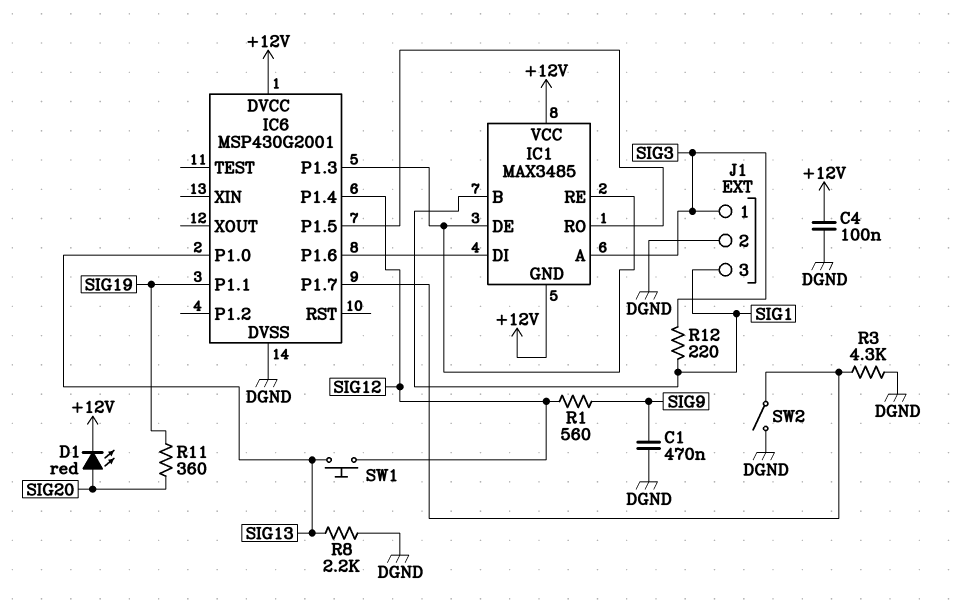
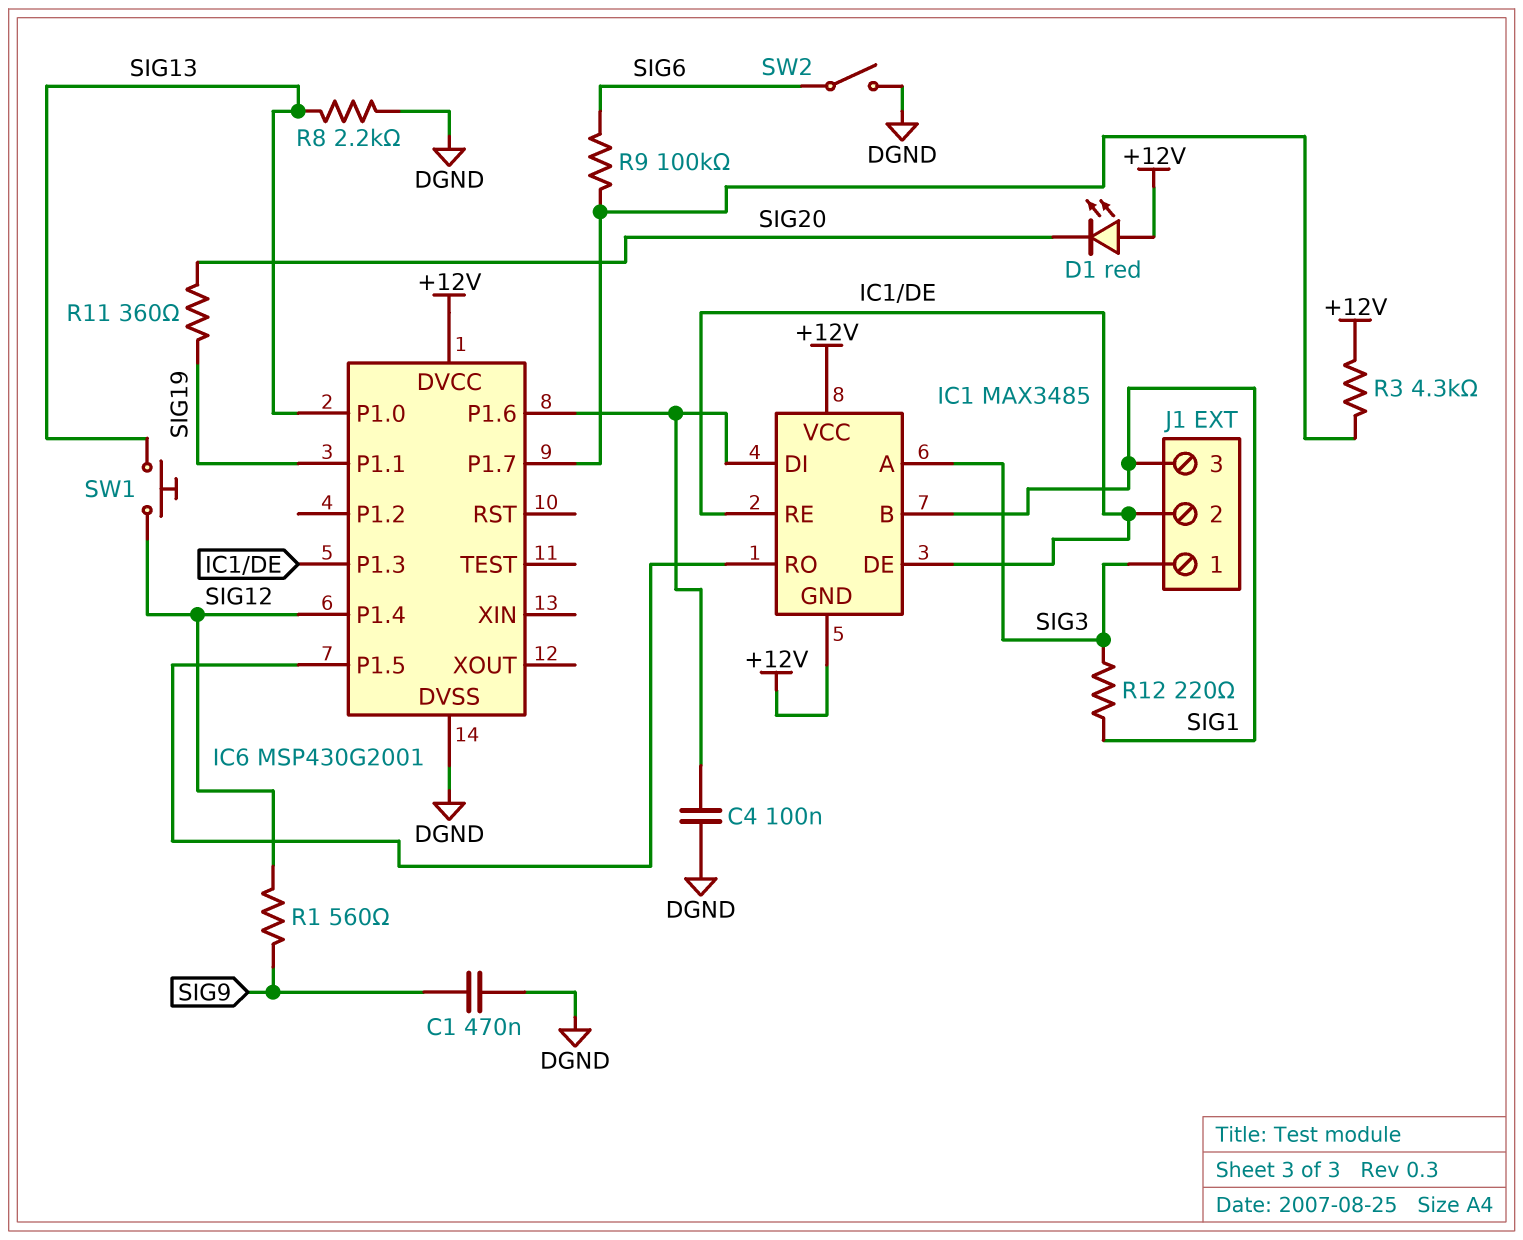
C4: 100nF (+12V, DGND) -> 100nF (DGND, IC1/DI)
D1: LED red (A SIG20, K +12V) -> LED red (A +12V, K SIG20)
J1 pin 2: DGND -> IC1/DE
R3: 4.3k (DGND, IC6/P1.7) -> 4.3k (+12V, IC6/P1.7)
R9: none -> 100k (IC6/P1.7, SIG6)
SW2: switch (DGND, IC6/P1.7) -> switch (DGND, SIG6)

